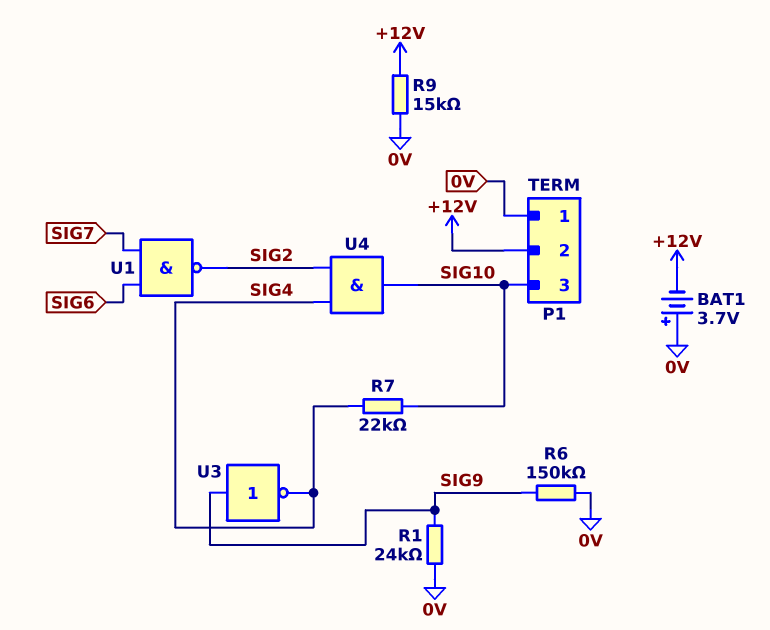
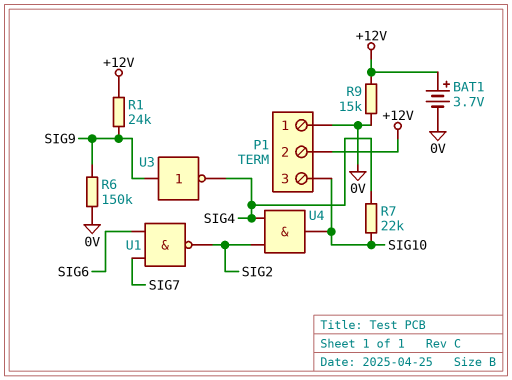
BAT1: 3.7V (plus 0V, minus +12V) -> 3.7V (plus +12V, minus 0V)
R1: 24k (0V, SIG9) -> 24k (+12V, SIG9)

